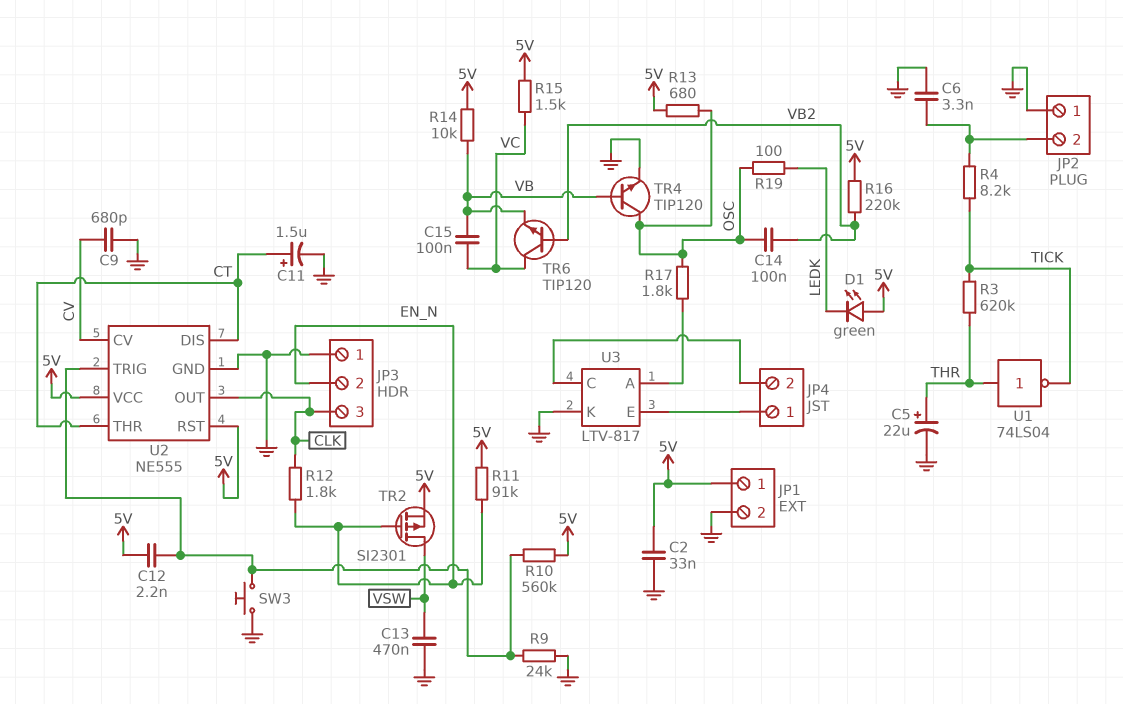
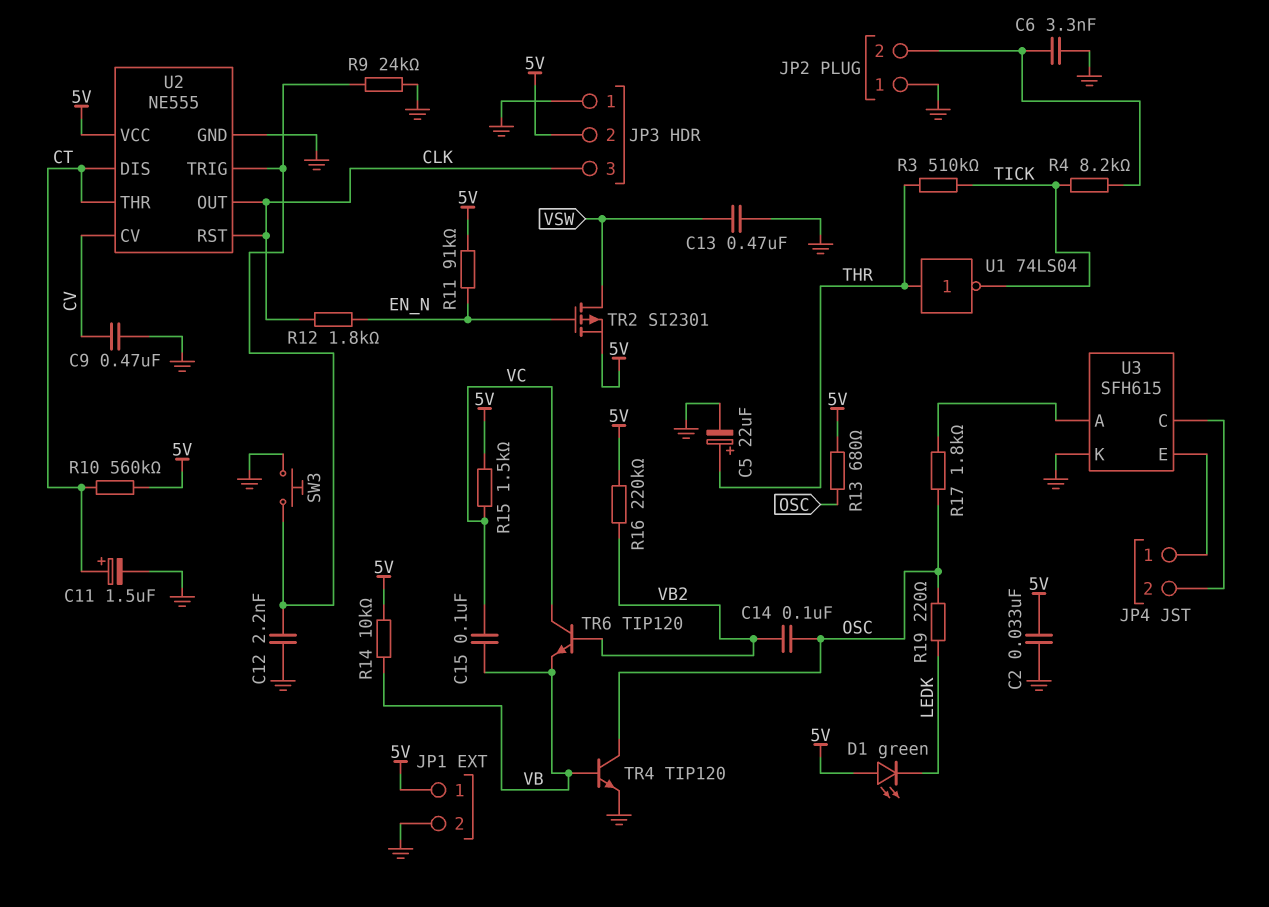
C9: 680pF (CV, GND) -> 470nF (CV, GND)
C12: 2.2nF (5V, U2/TRIG) -> 2.2nF (GND, U2/TRIG)
JP3 pin 2: EN_N -> 5V
R3: 620k (THR, TICK) -> 510k (THR, TICK)
R10: 560k (5V, U2/TRIG) -> 560k (5V, CT)
R19: 100 (LEDK, OSC) -> 220 (LEDK, OSC)
U2 pin RST: 5V -> CLK
U3: LTV-817 -> SFH615

